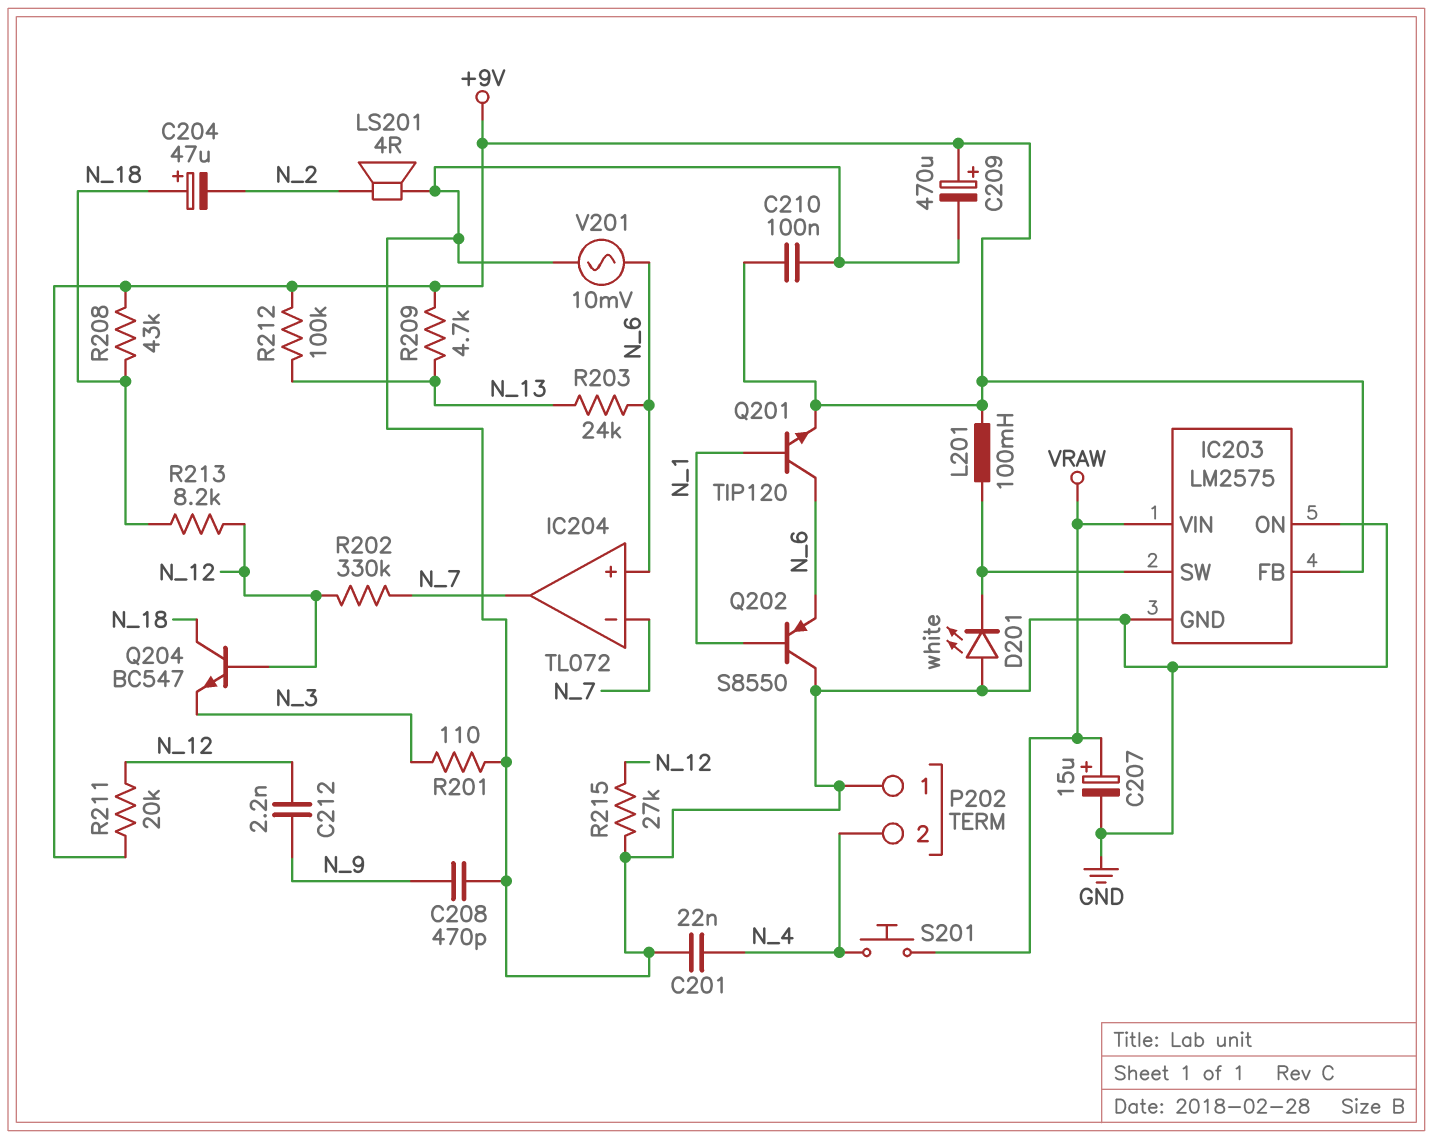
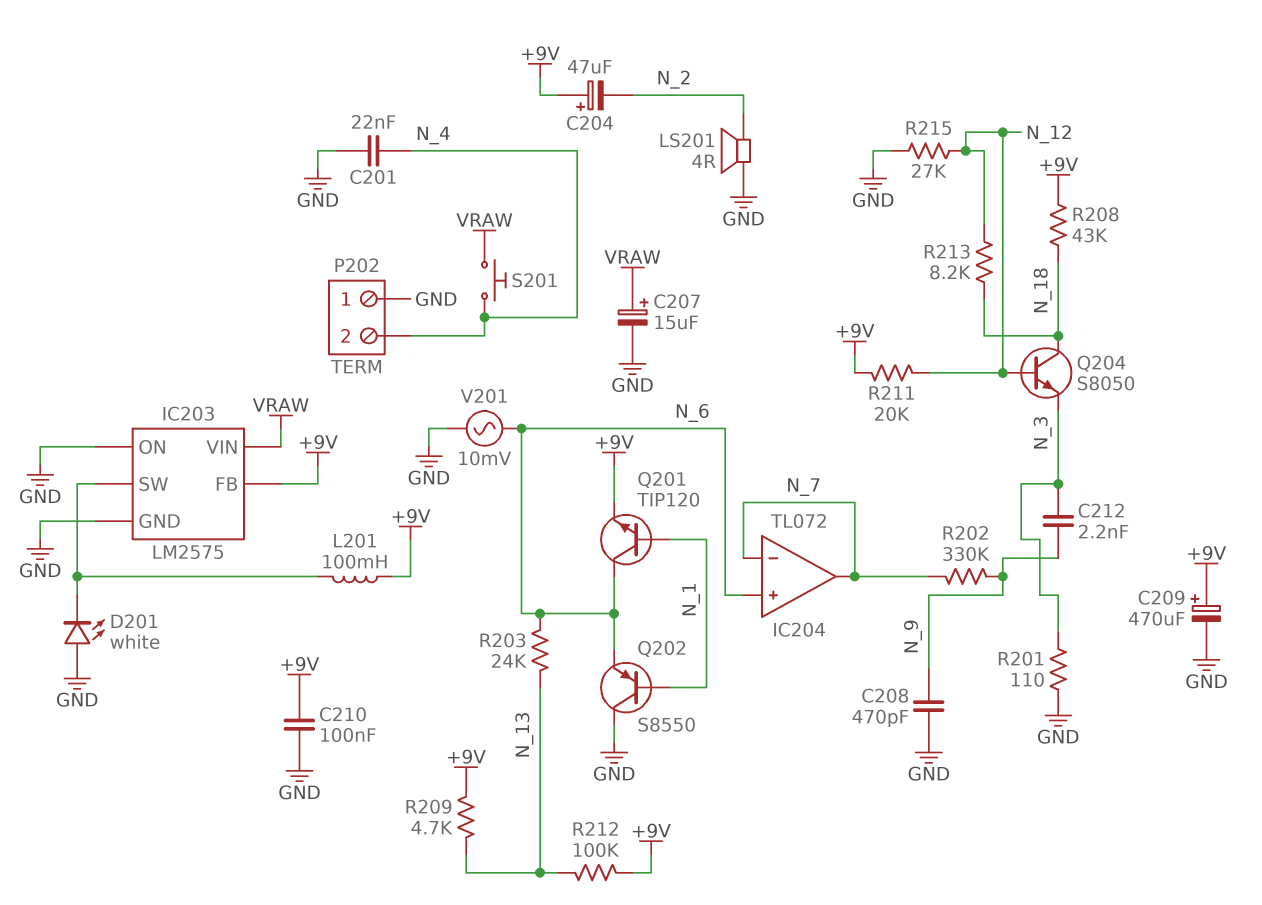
C204: 47uF (plus N_18, minus N_2) -> 47uF (plus +9V, minus N_2)
C212: 2.2nF (N_9, N_12) -> 2.2nF (N_3, N_9)
Q204: NPN BC547 (B N_12, C N_18, E N_3) -> NPN S8050 (B N_12, C N_18, E N_3)
R202: 330k (N_7, N_12) -> 330k (N_7, N_9)

